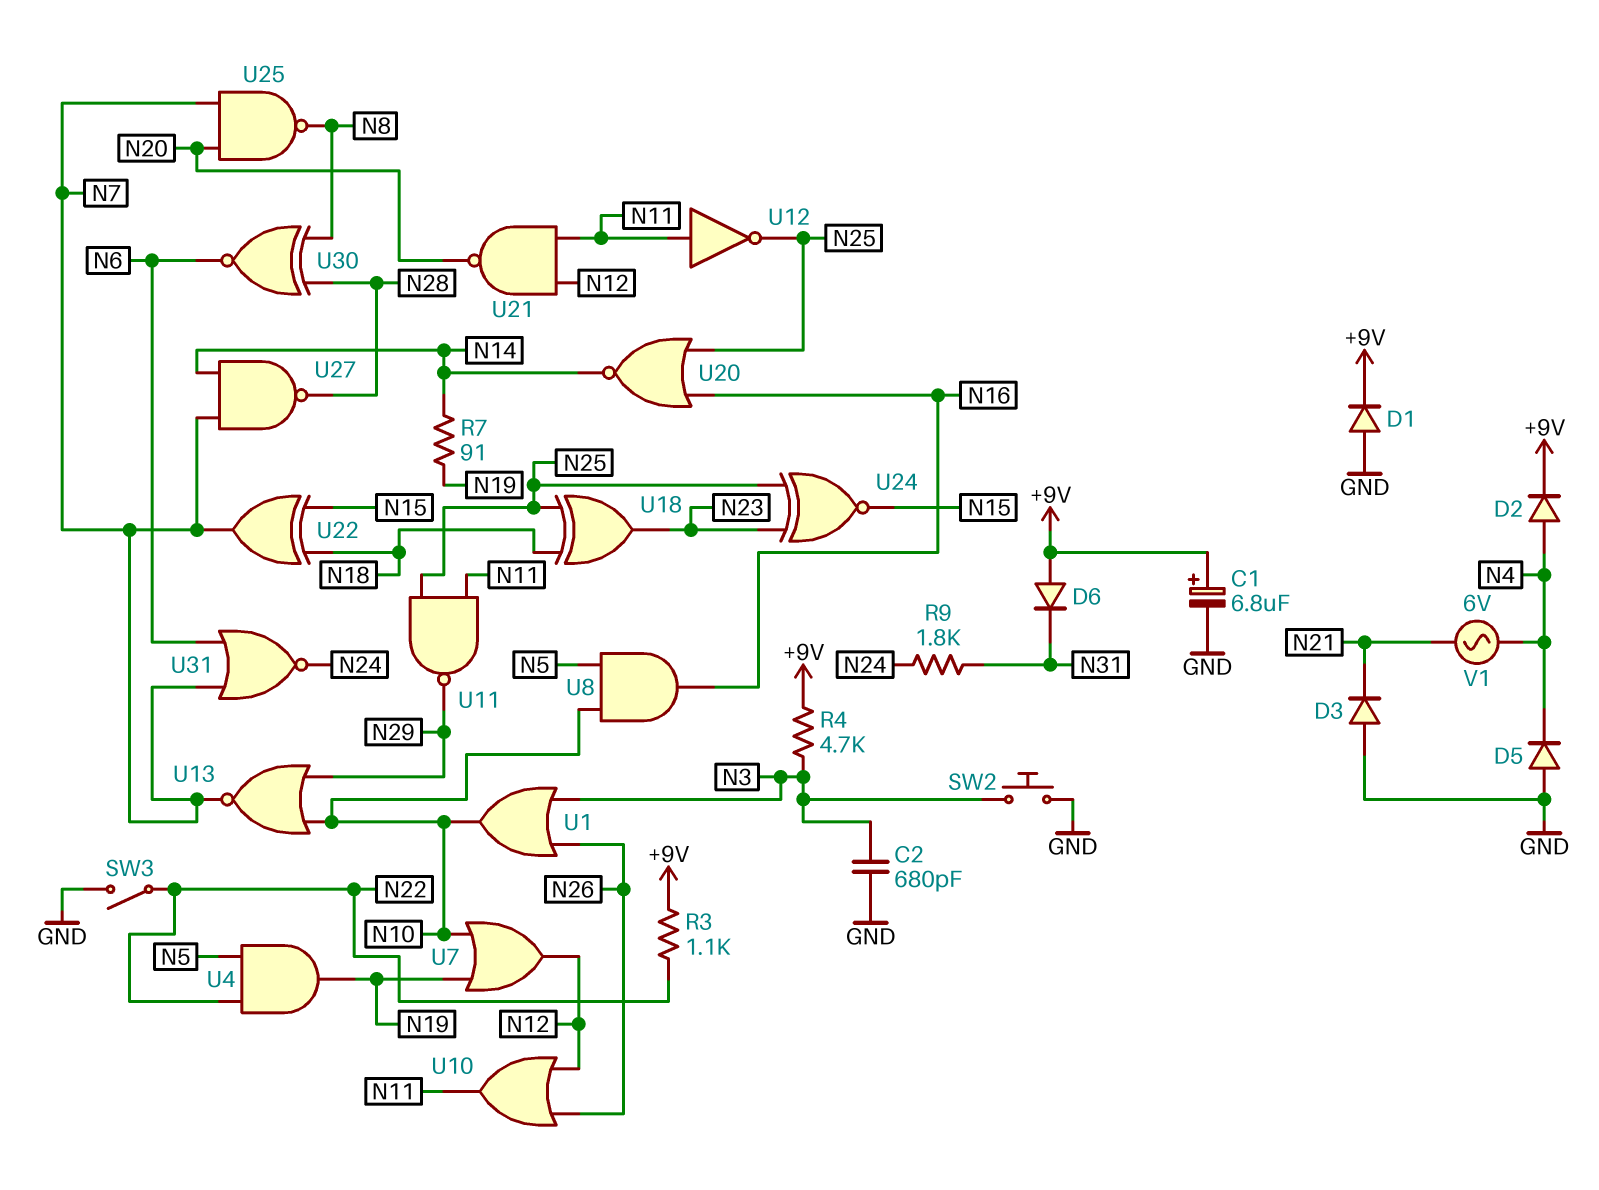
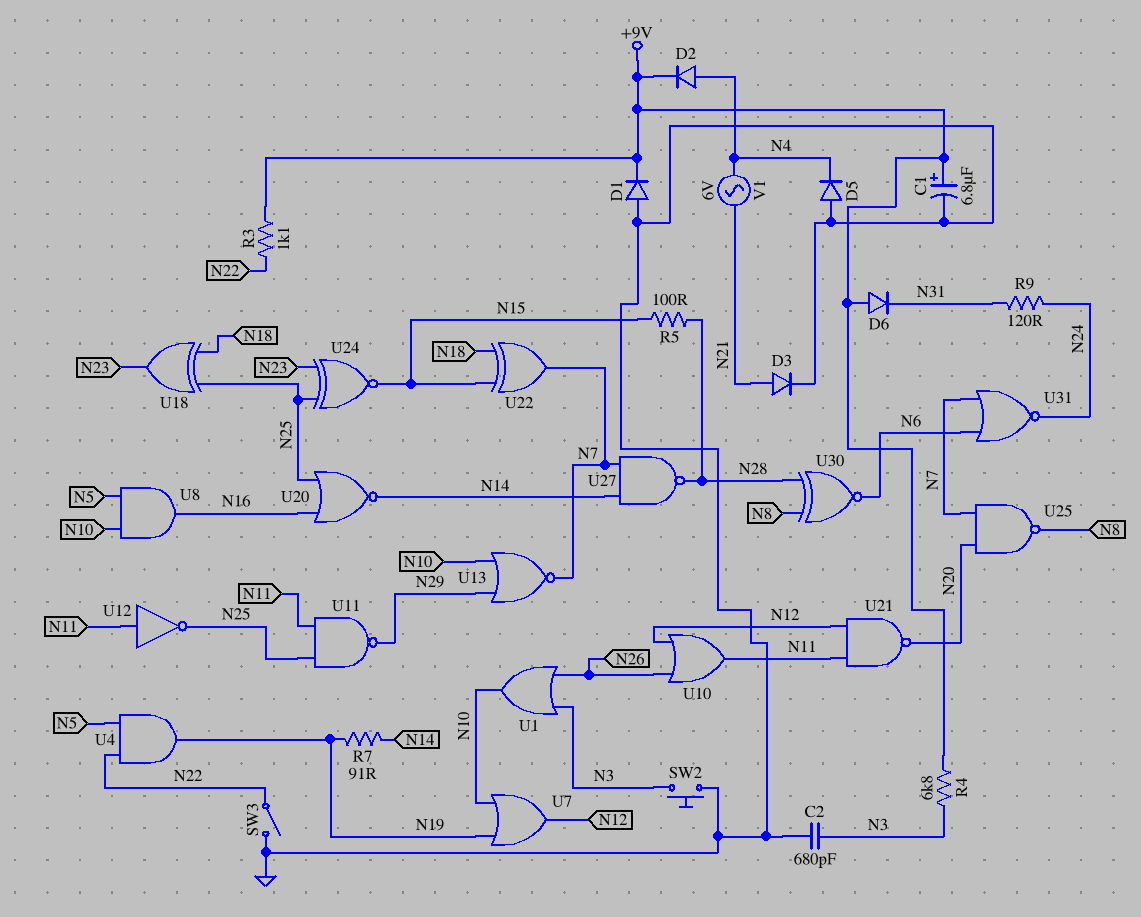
D3: diode (A GND, K N21) -> diode (A N21, K GND)
R4: 4.7k (+9V, N3) -> 6.8k (+9V, N3)
R5: none -> 100 (N15, N28)
R9: 1.8k (N24, N31) -> 120 (N24, N31)

